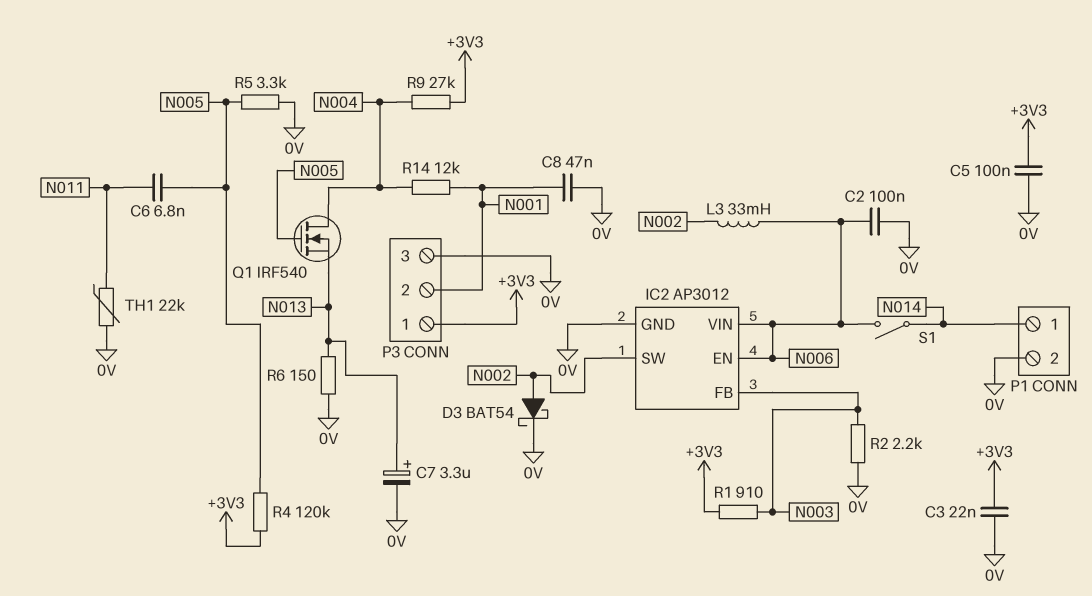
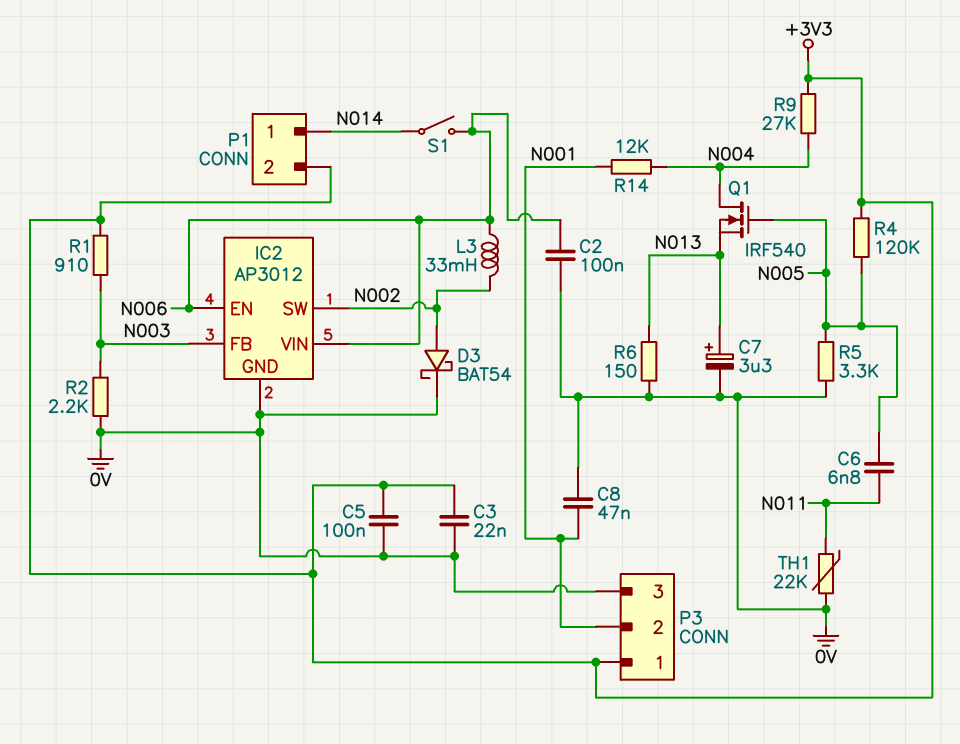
P1 pin 2: 0V -> +3V3

